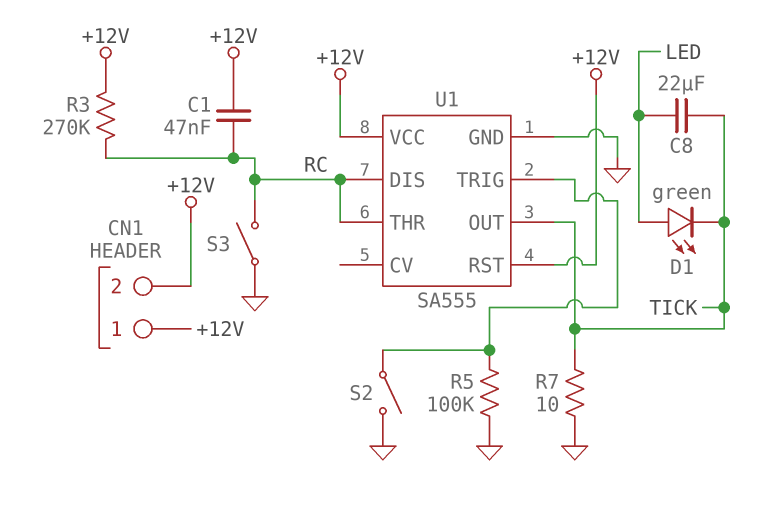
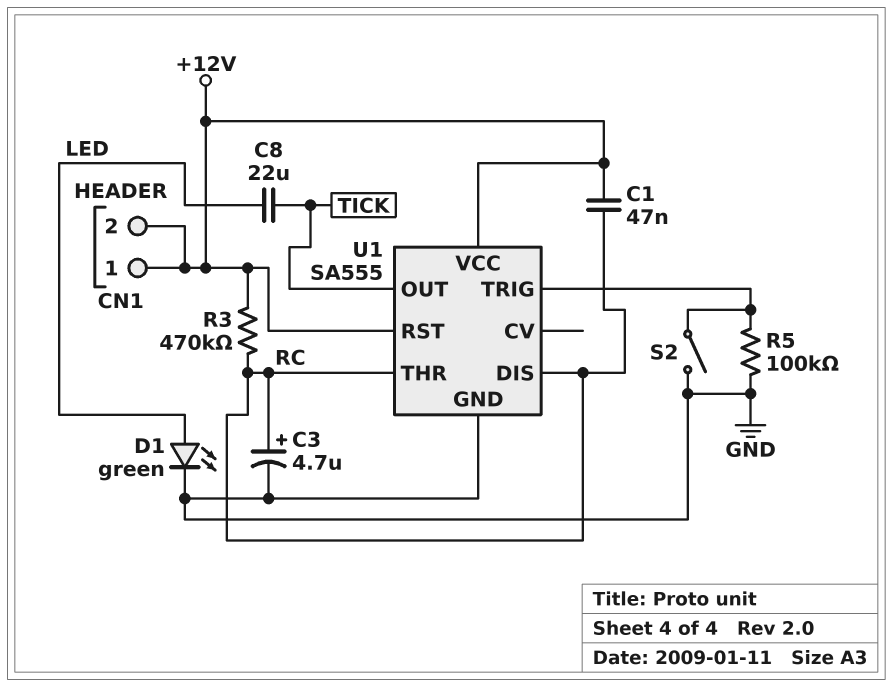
C3: none -> 4.7uF (plus RC, minus GND)
D1: LED green (A LED, K TICK) -> LED green (A LED, K GND)
R3: 270k (+12V, RC) -> 470k (+12V, RC)
R7: 10 (GND, TICK) -> none
S3: switch (GND, RC) -> none

